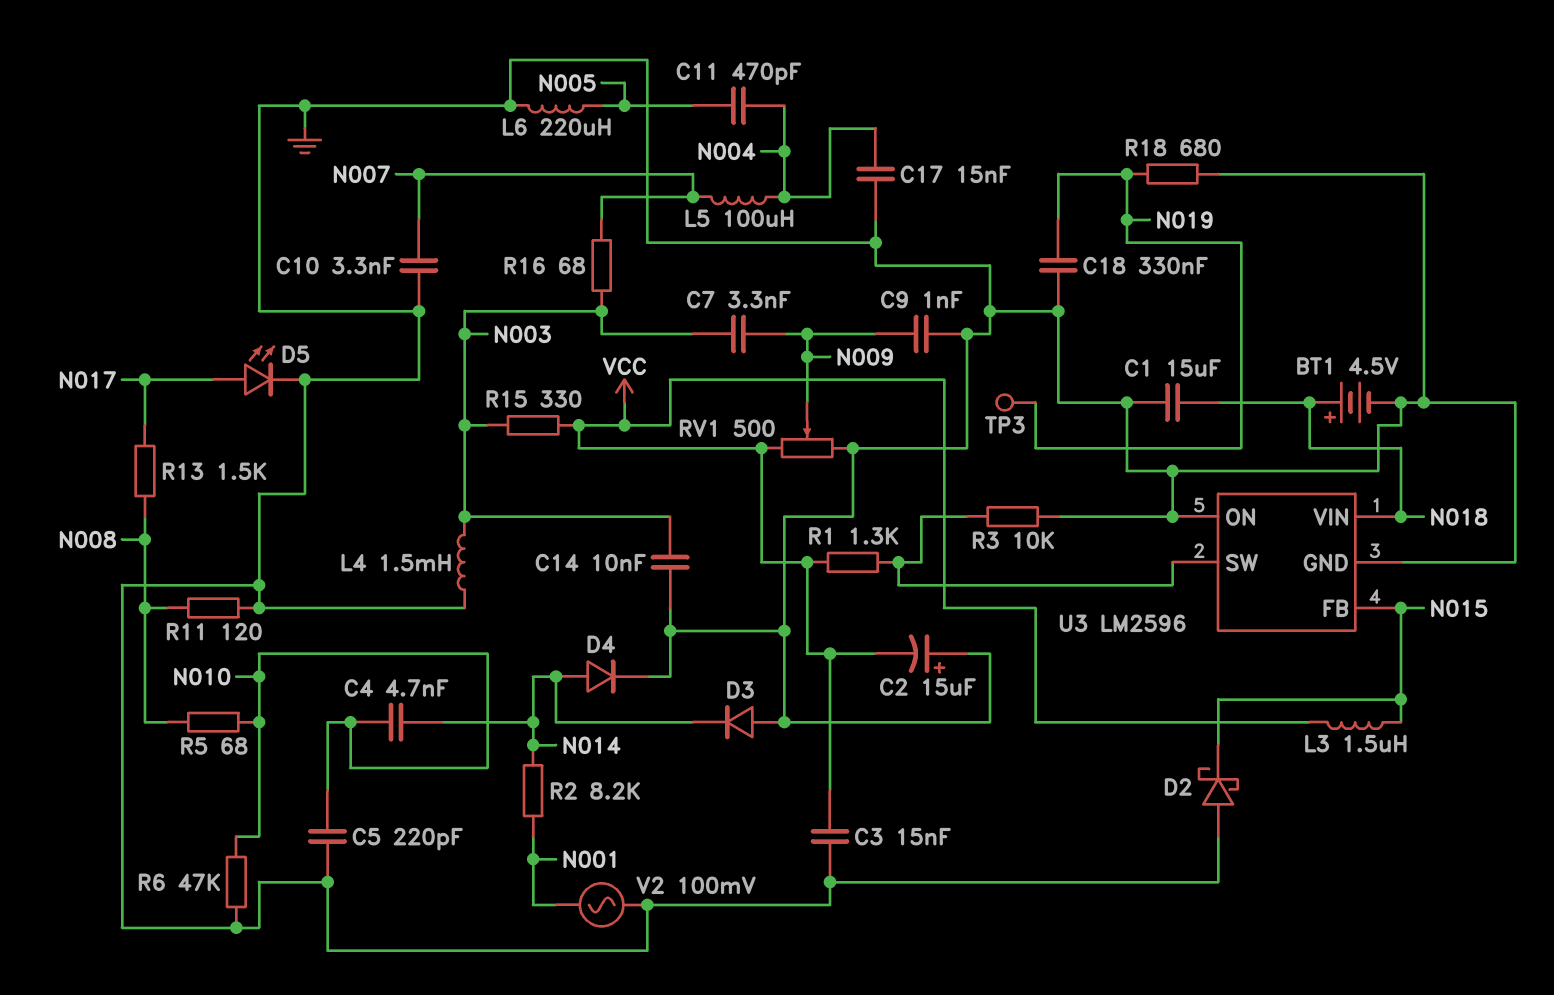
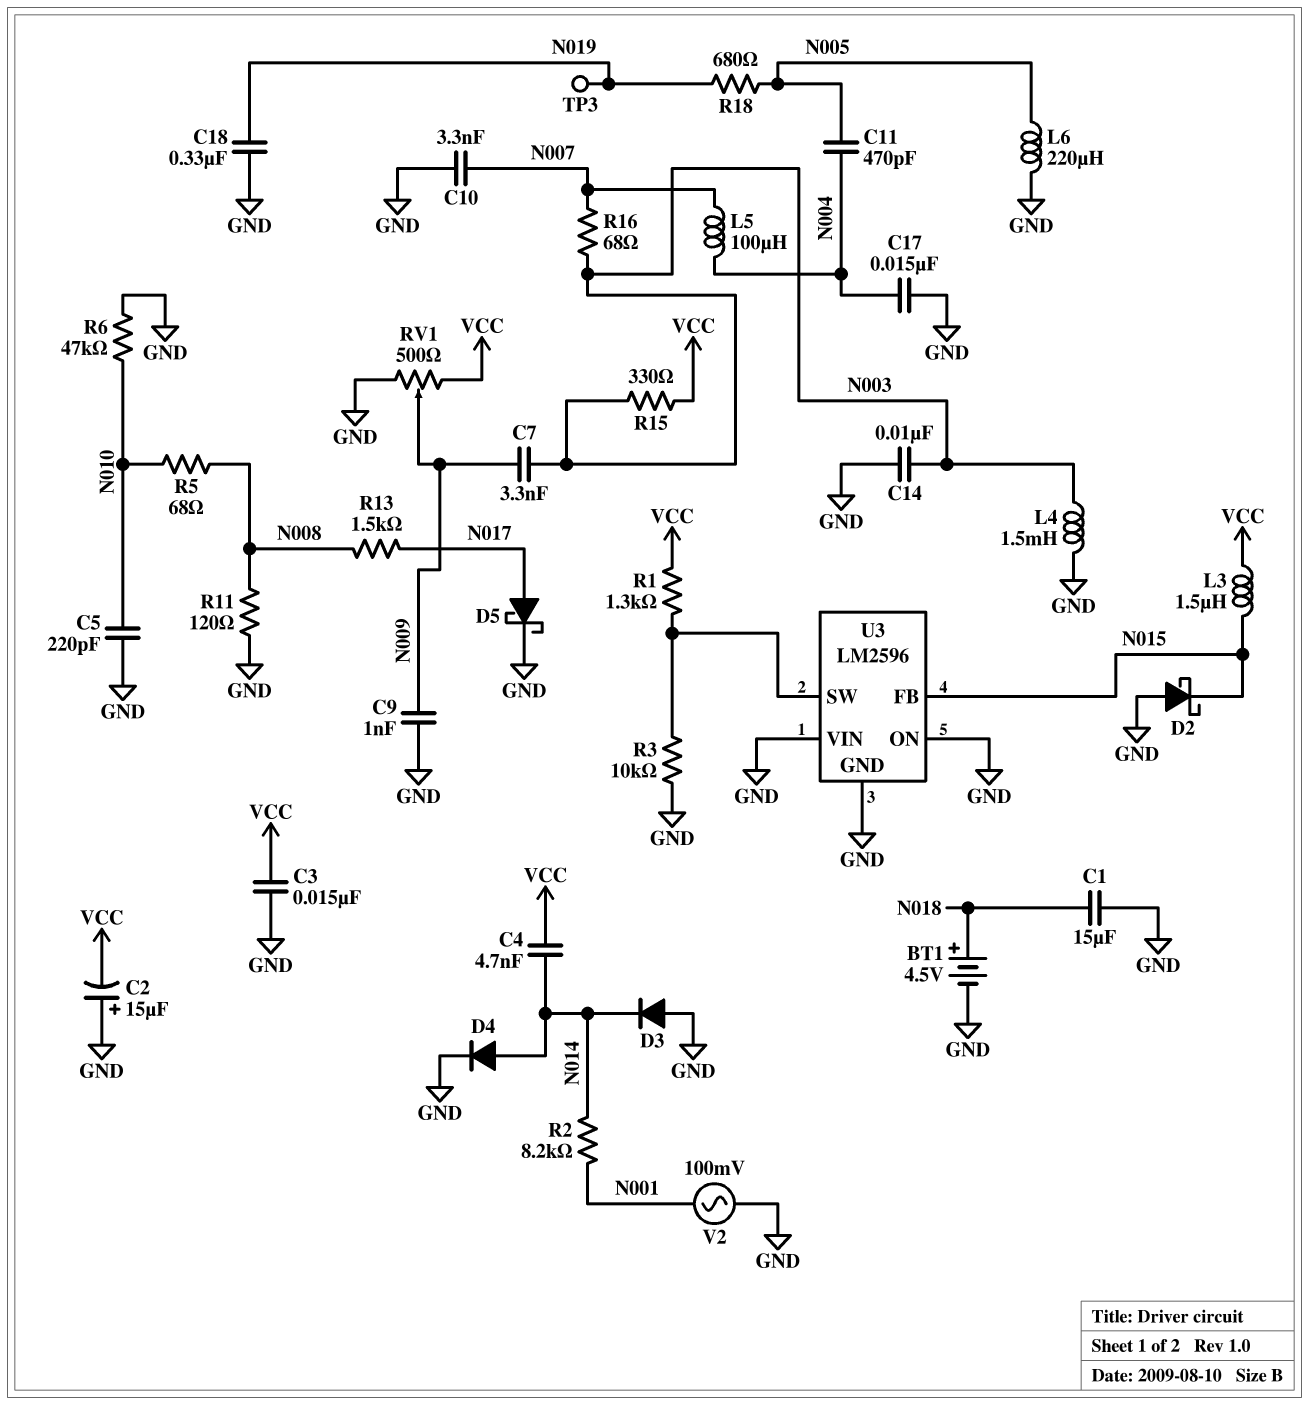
C4: 4.7nF (N010, N014) -> 4.7nF (N014, VCC)
D5: LED (A N017, K GND) -> schottky (A N017, K GND)
R18: 680 (GND, N019) -> 680 (N005, N019)
U3 pin VIN: N018 -> GND

